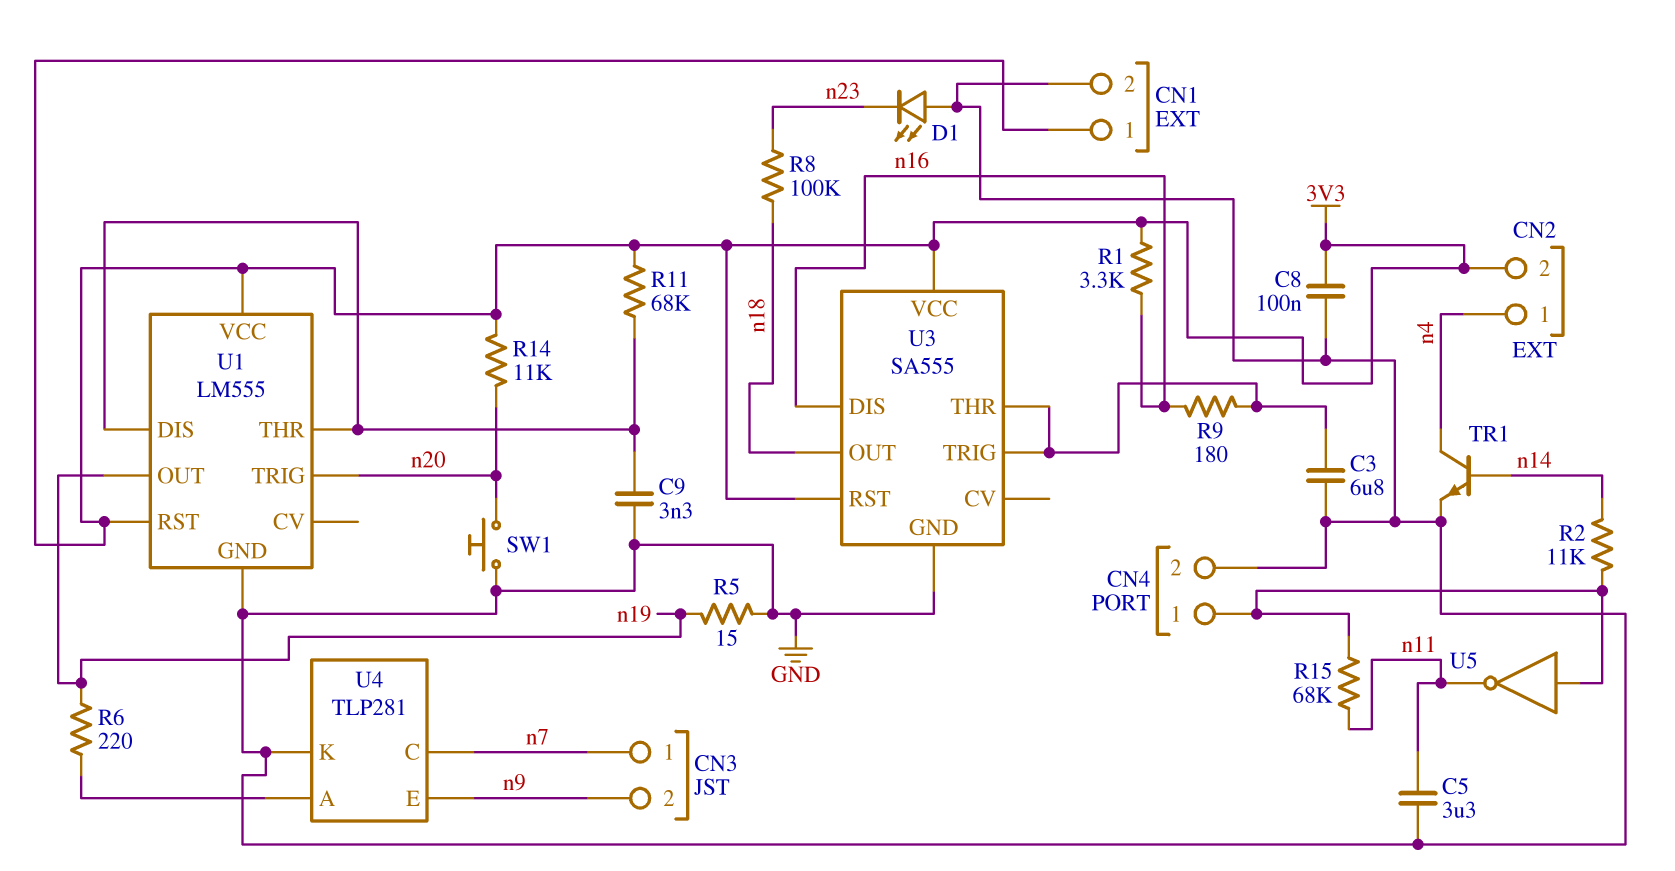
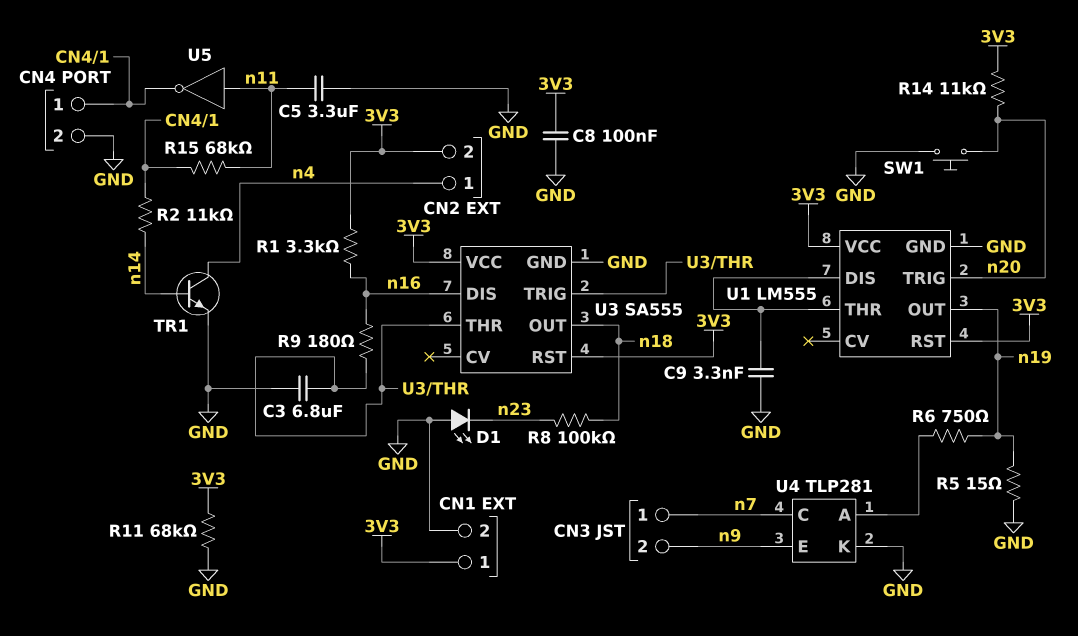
R6: 220 (U4/A, n19) -> 750 (U4/A, n19)
R11: 68k (3V3, U1/DIS) -> 68k (3V3, GND)
U5: NOT (in CN4/1, out n11) -> NOT (in n11, out CN4/1)

